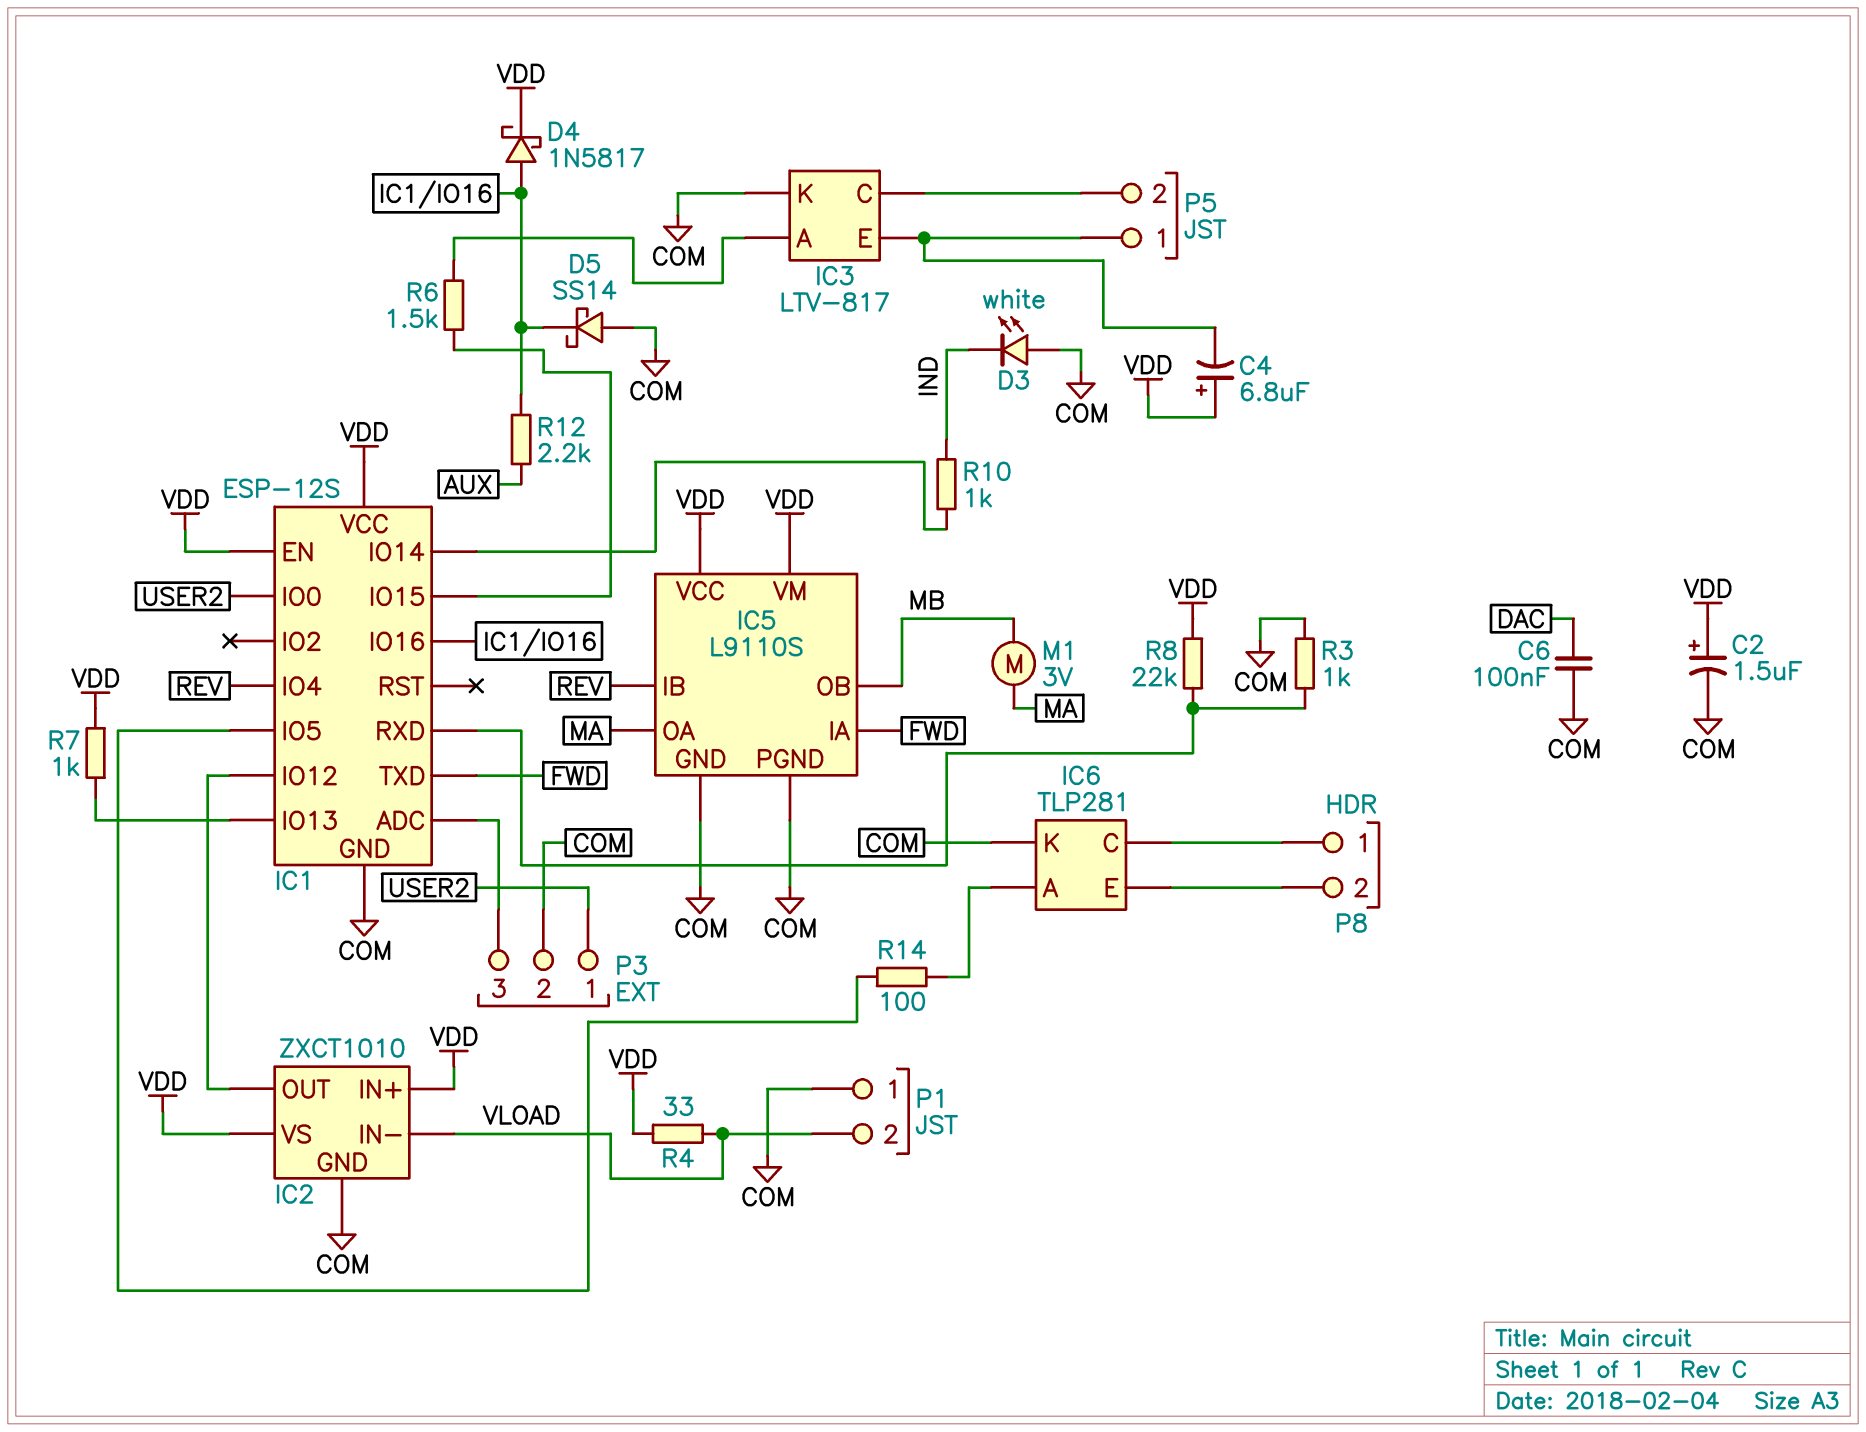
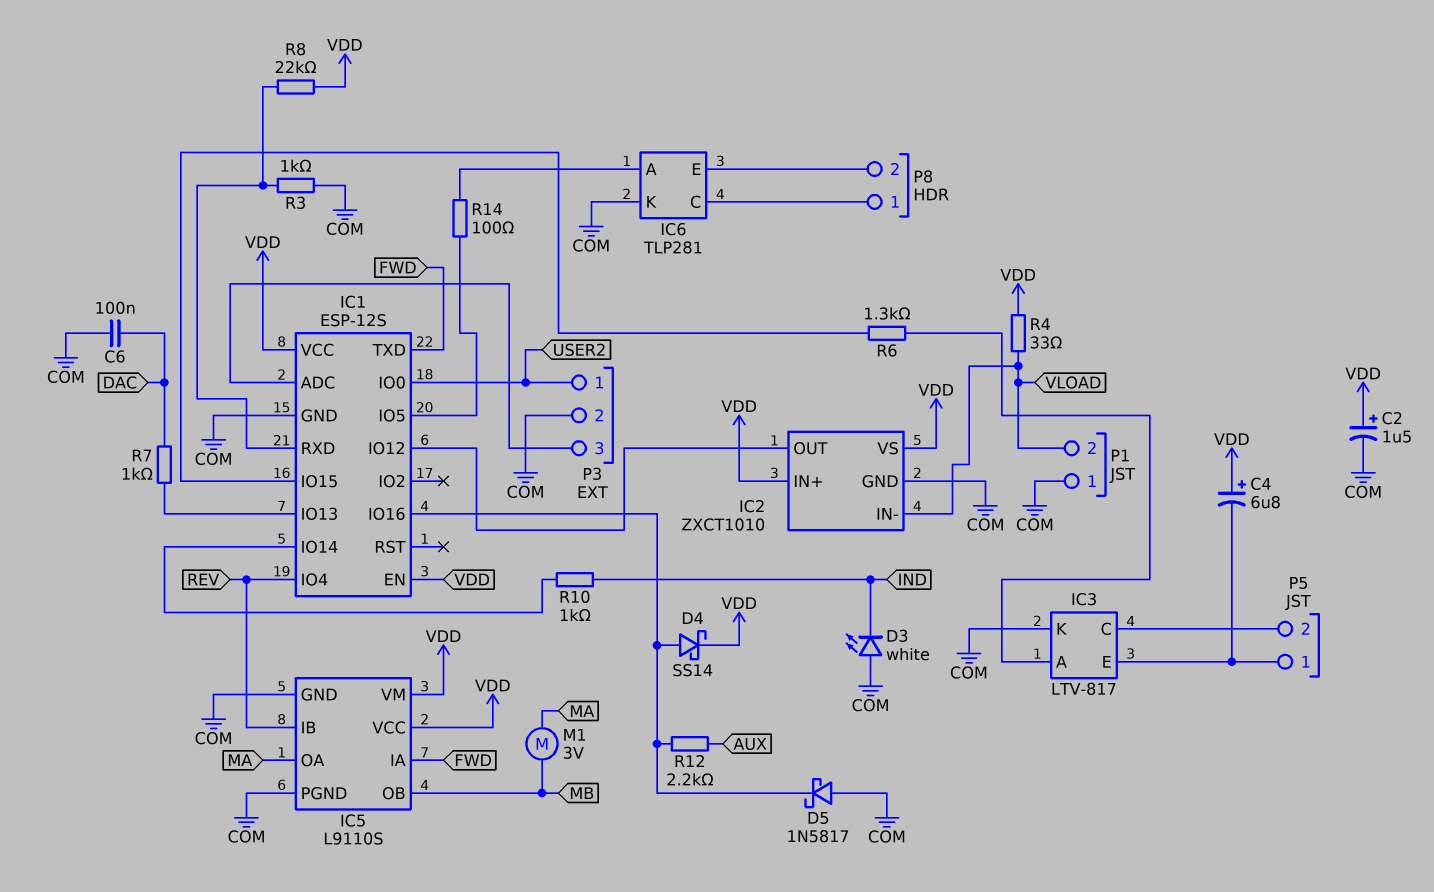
D4: schottky 1N5817 (A IC1/IO16, K VDD) -> schottky SS14 (A IC1/IO16, K VDD)
D5: schottky SS14 (A COM, K IC1/IO16) -> schottky 1N5817 (A COM, K IC1/IO16)
R6: 1.5k (IC1/IO15, IC3/A) -> 1.3k (IC1/IO15, IC3/A)
R7: 1k (IC1/IO13, VDD) -> 1k (DAC, IC1/IO13)

